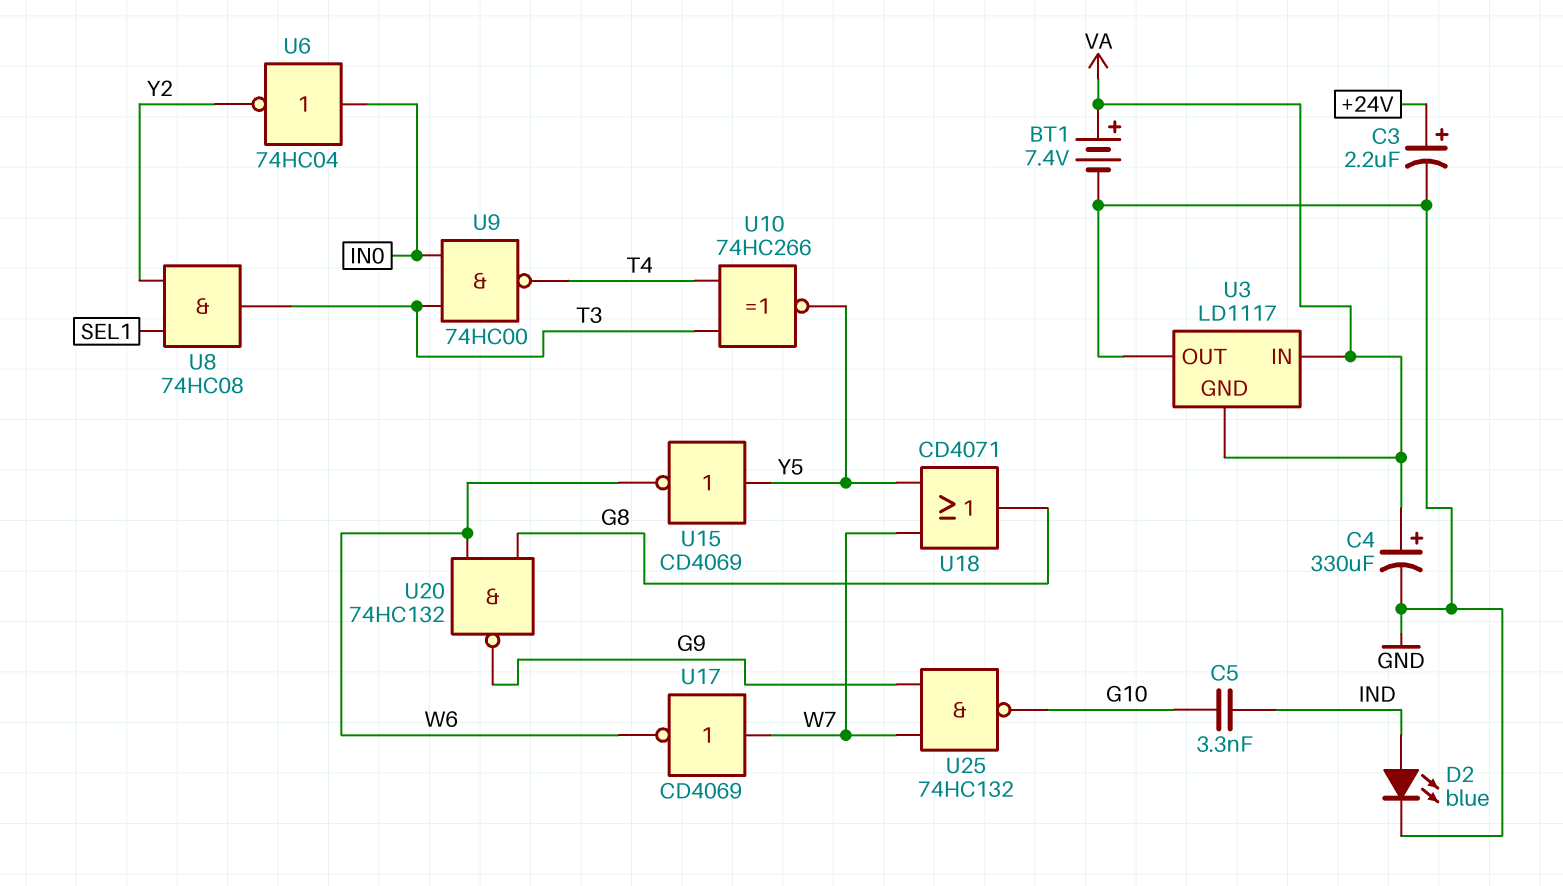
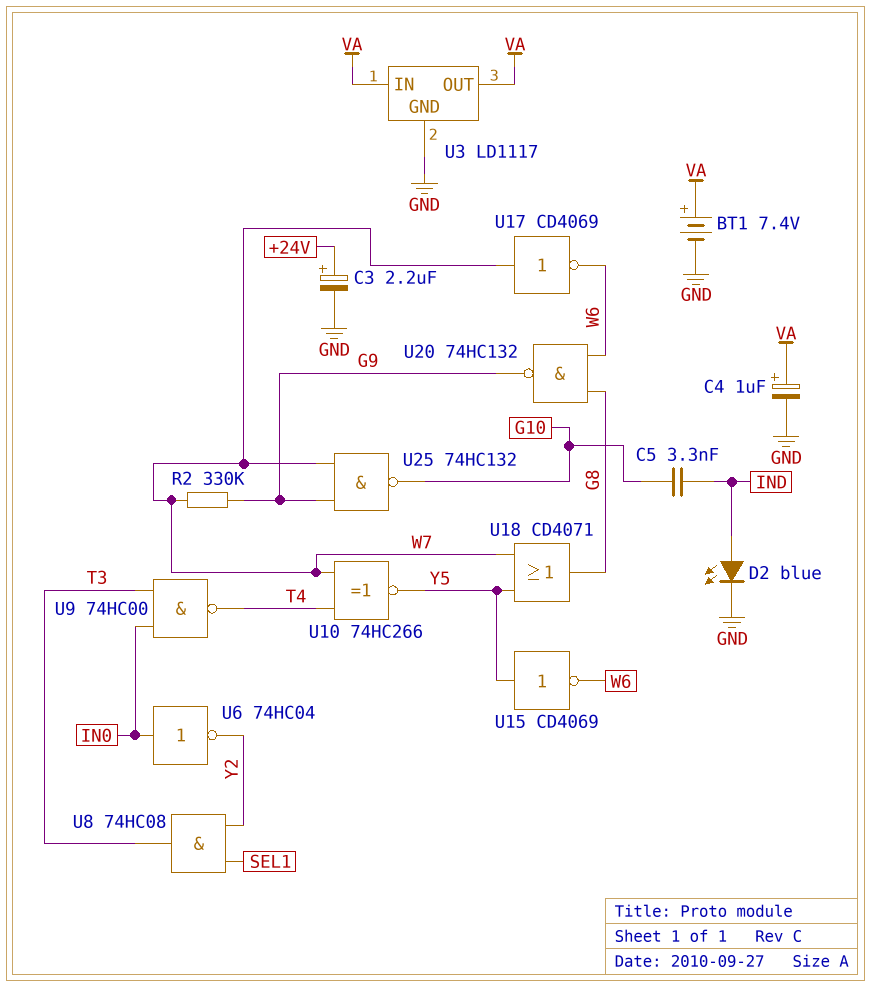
C4: 330uF (plus VA, minus GND) -> 1uF (plus VA, minus GND)
R2: none -> 330k (G9, W7)
U3 pin GND: VA -> GND
U3 pin OUT: GND -> VA
U10: XNOR 74HC266 (in T3, in T4, out Y5) -> XNOR 74HC266 (in T4, in W7, out Y5)

